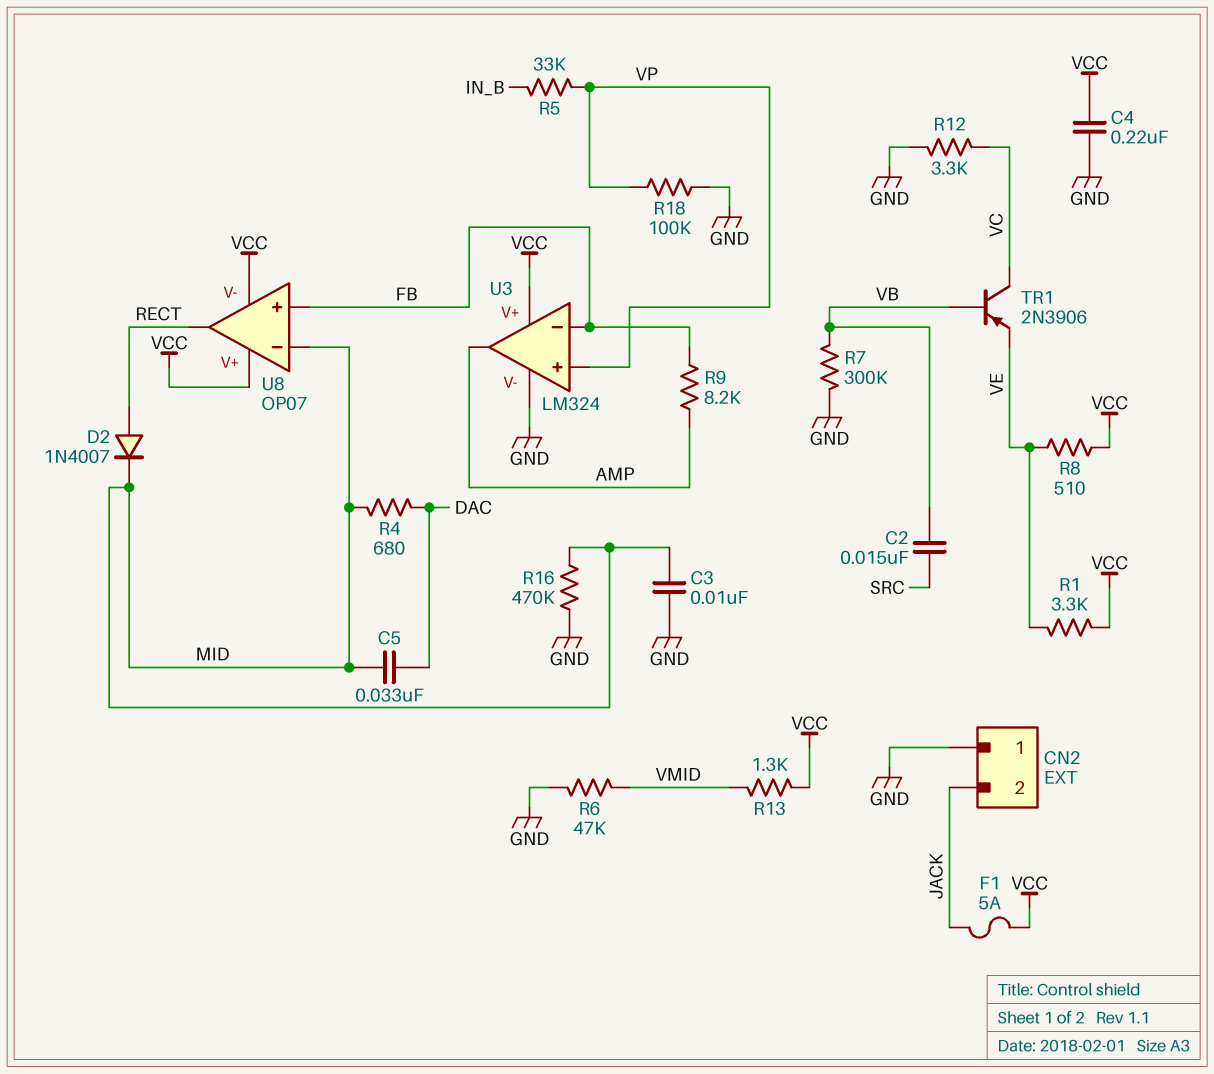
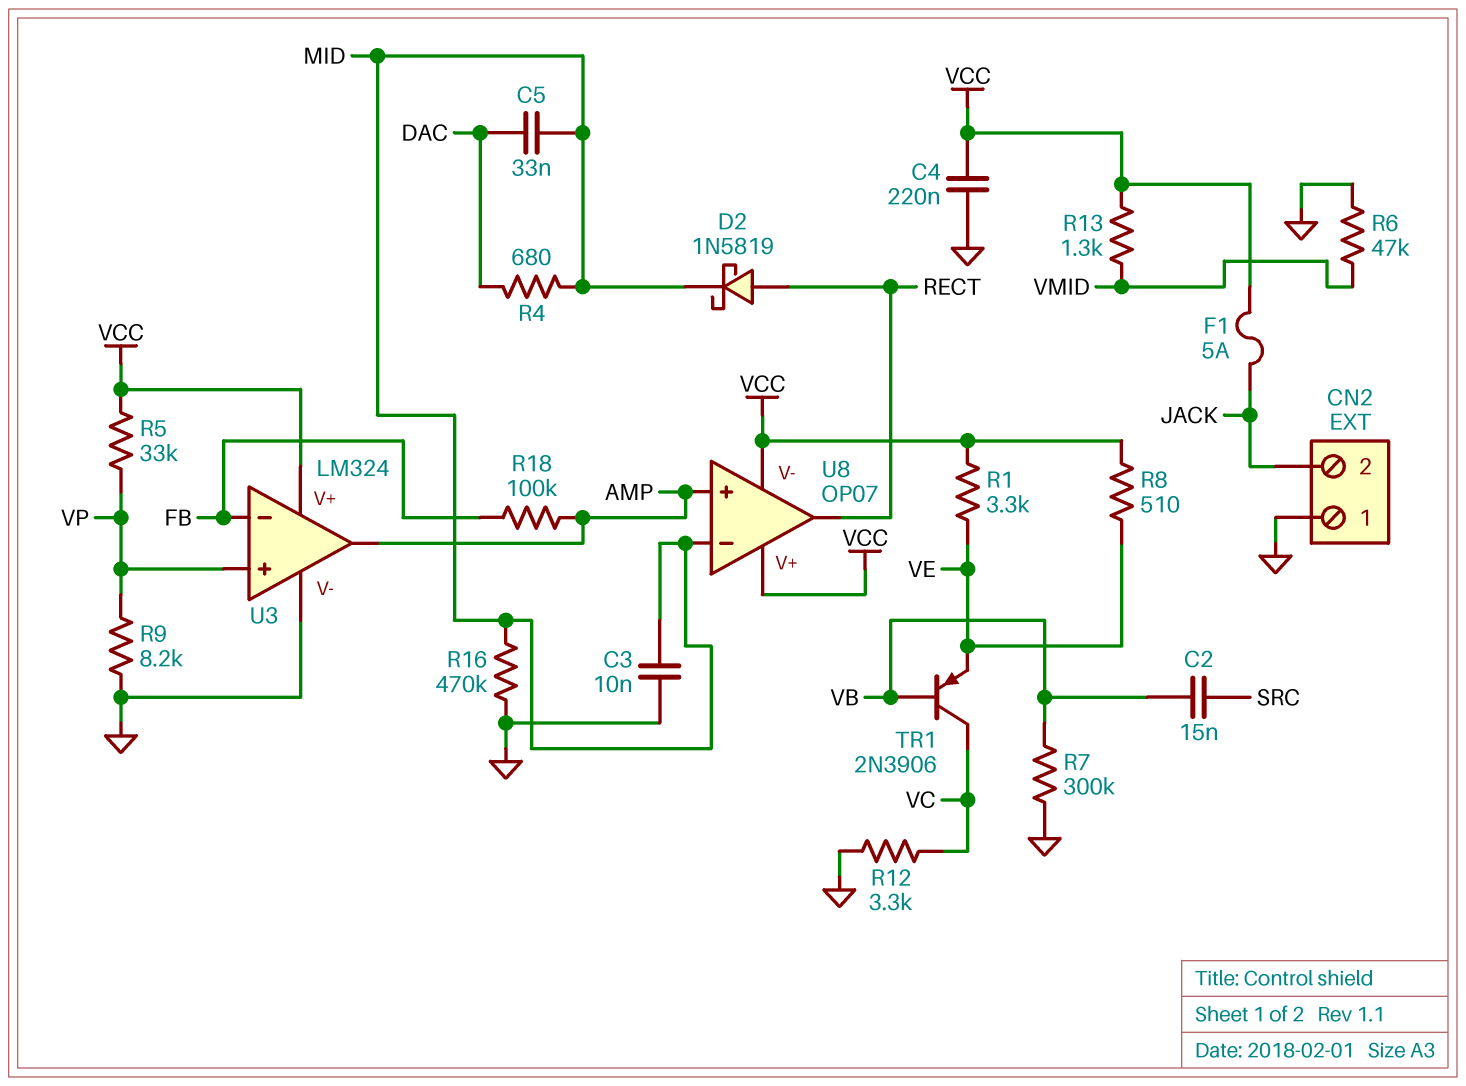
D2: diode 1N4007 (A RECT, K MID) -> schottky 1N5819 (A RECT, K MID)
R5: 33k (IN_B, VP) -> 33k (VCC, VP)
R9: 8.2k (AMP, FB) -> 8.2k (GND, VP)
R18: 100k (GND, VP) -> 100k (AMP, FB)
U8 pin in+: FB -> AMP

